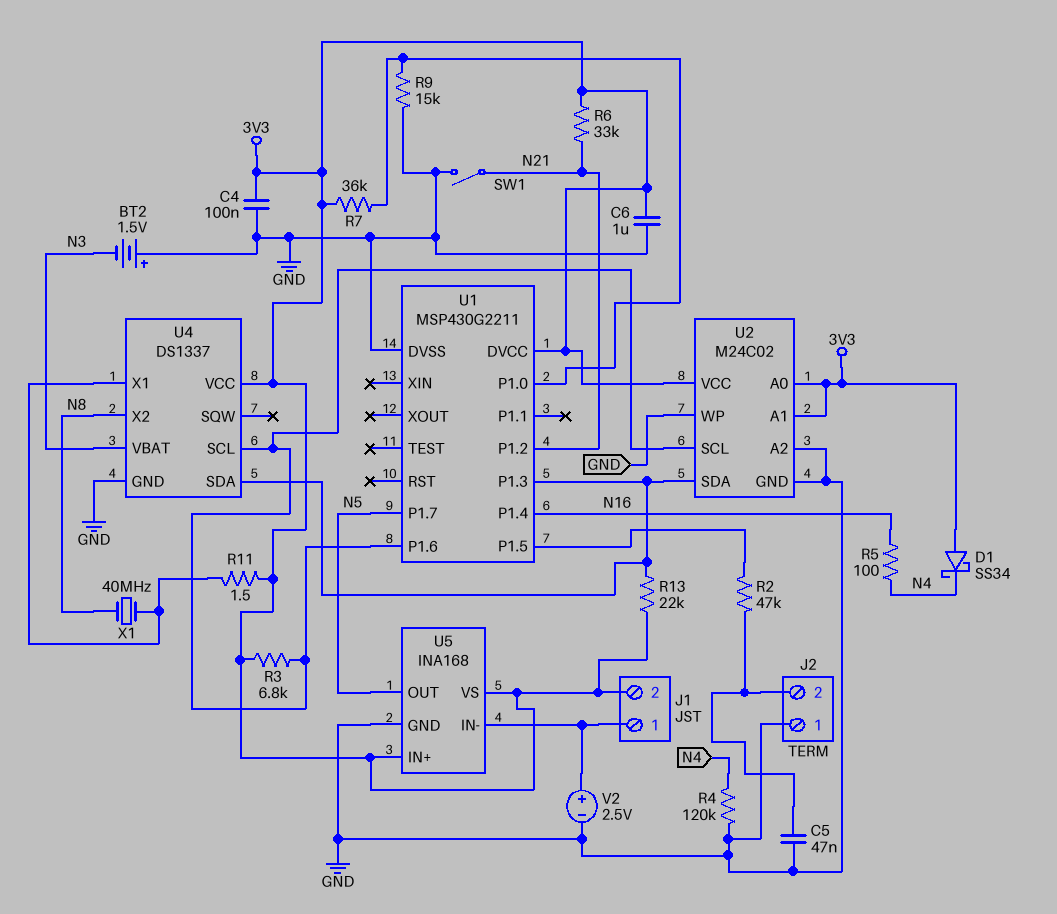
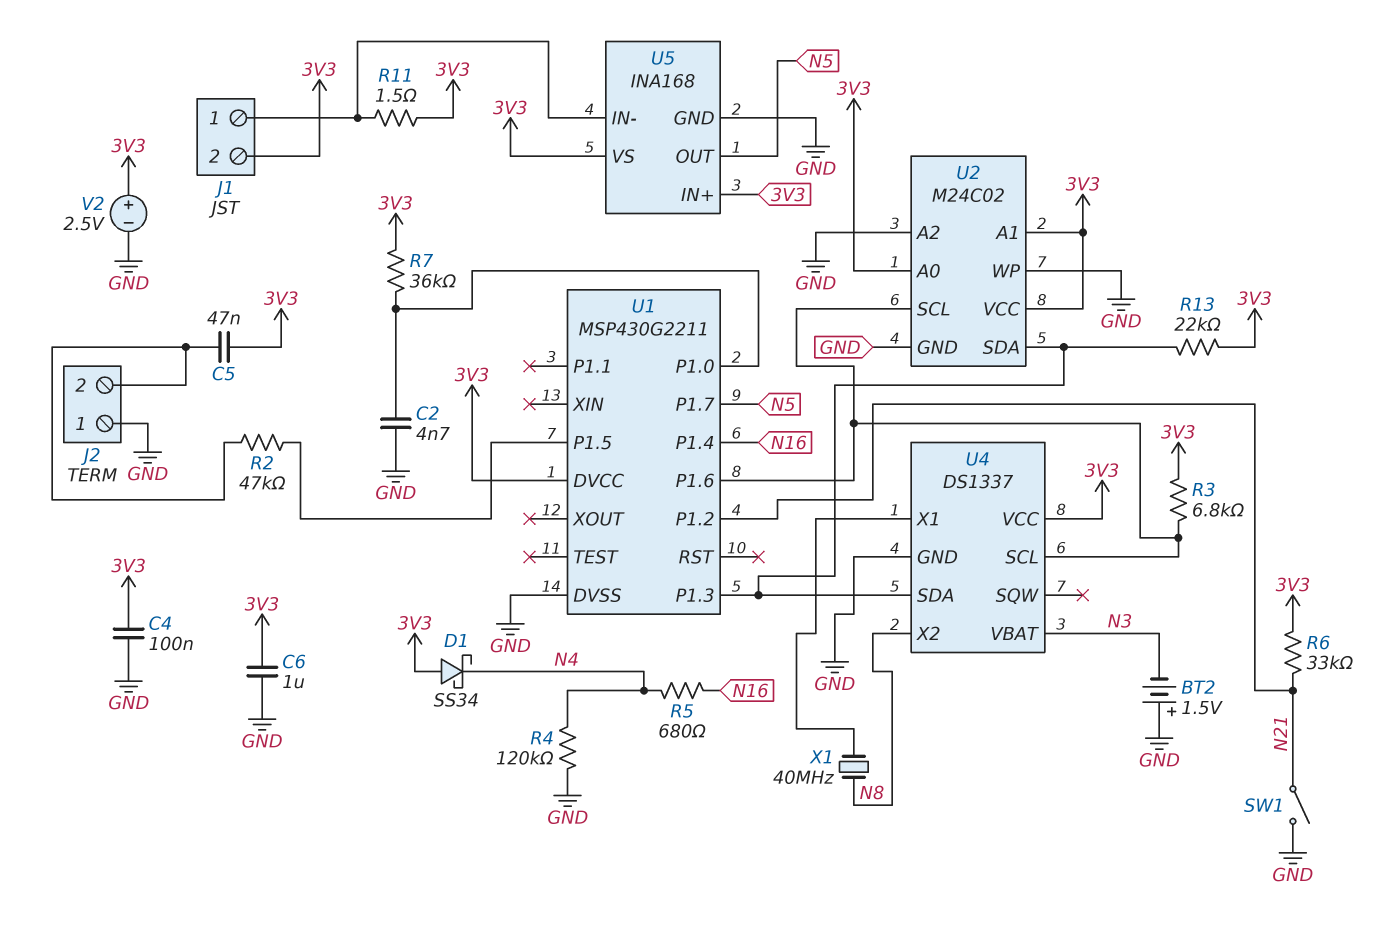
C2: none -> 4.7nF (GND, U1/P1.0)
C5: 47nF (GND, J2/2) -> 47nF (3V3, J2/2)
R5: 100 (N4, N16) -> 680 (N4, N16)
R9: 15k (GND, U1/P1.0) -> none
R11: 1.5 (3V3, U4/X1) -> 1.5 (3V3, J1/1)
V2: 2.5V (plus J1/1, minus GND) -> 2.5V (plus 3V3, minus GND)

